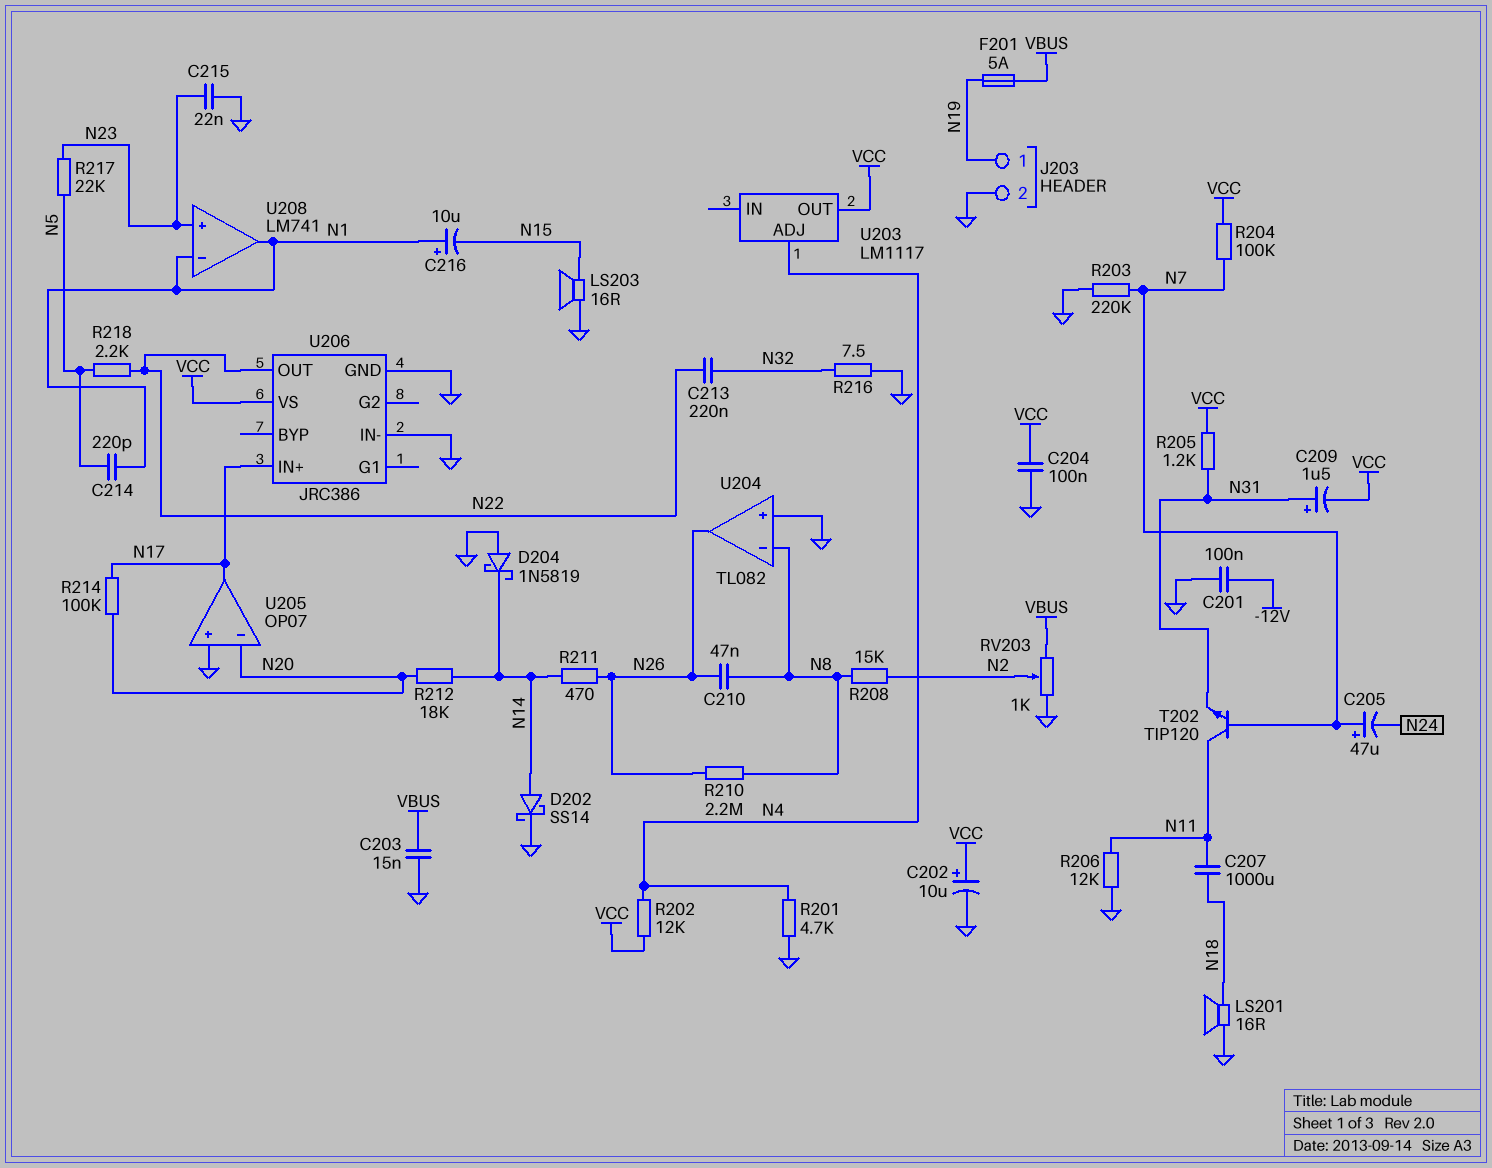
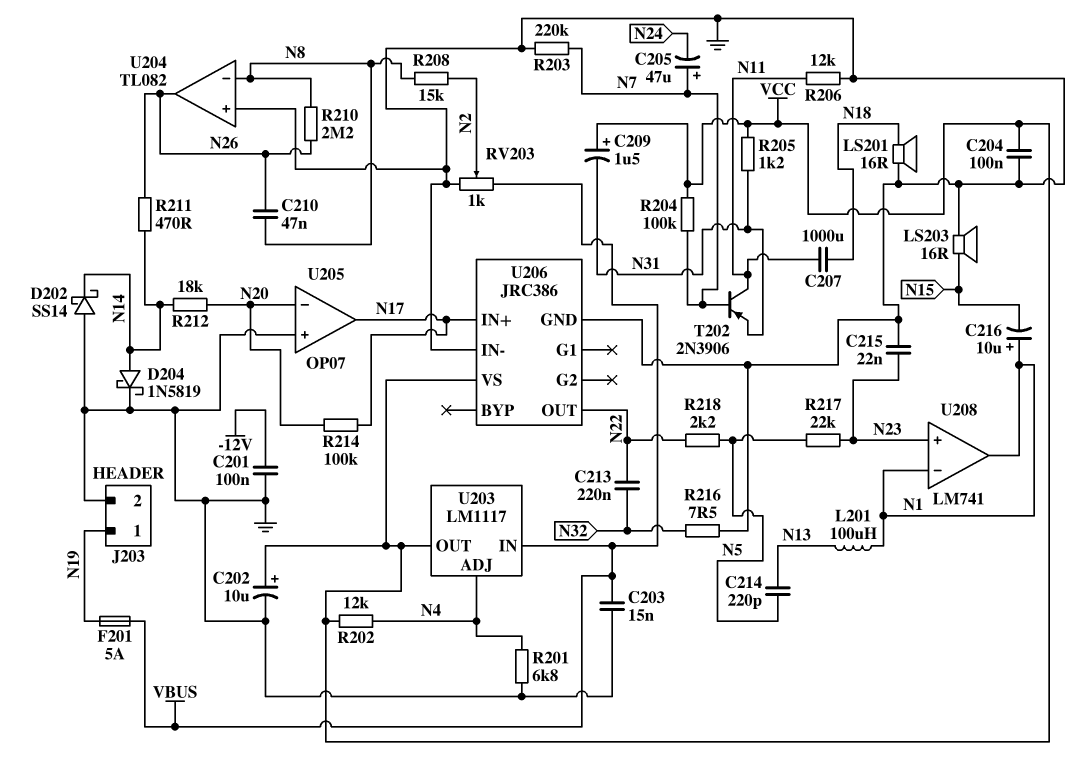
C209: 1.5uF (plus N31, minus VCC) -> 1.5uF (plus VCC, minus N31)
C214: 220pF (N1, N5) -> 220pF (N5, N13)
D202: schottky SS14 (A N14, K GND) -> schottky SS14 (A GND, K N14)
D204: schottky 1N5819 (A GND, K N14) -> schottky 1N5819 (A N14, K GND)
L201: none -> 100uH (N1, N13)
R201: 4.7k (GND, N4) -> 6.8k (GND, N4)
T202: NPN TIP120 (B N7, C N11, E N31) -> PNP 2N3906 (B N7, C N11, E N31)
U203 pin IN: none -> VBUS

